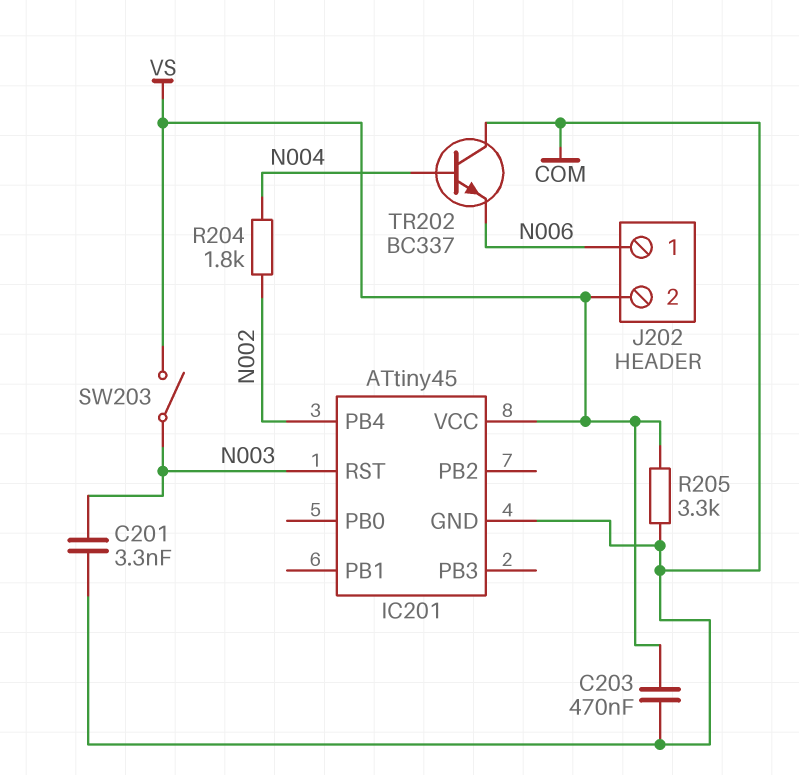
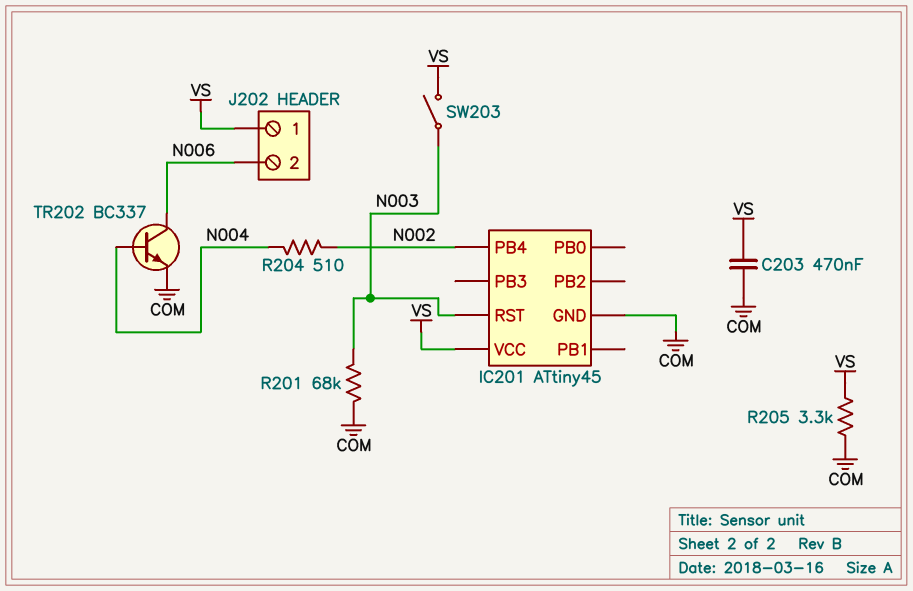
C201: 3.3nF (COM, N003) -> none
J202 pin 1: N006 -> VS
J202 pin 2: VS -> N006
R201: none -> 68k (COM, N003)
R204: 1.8k (N002, N004) -> 510 (N002, N004)
TR202: NPN BC337 (B N004, C COM, E N006) -> NPN BC337 (B N004, C N006, E COM)

